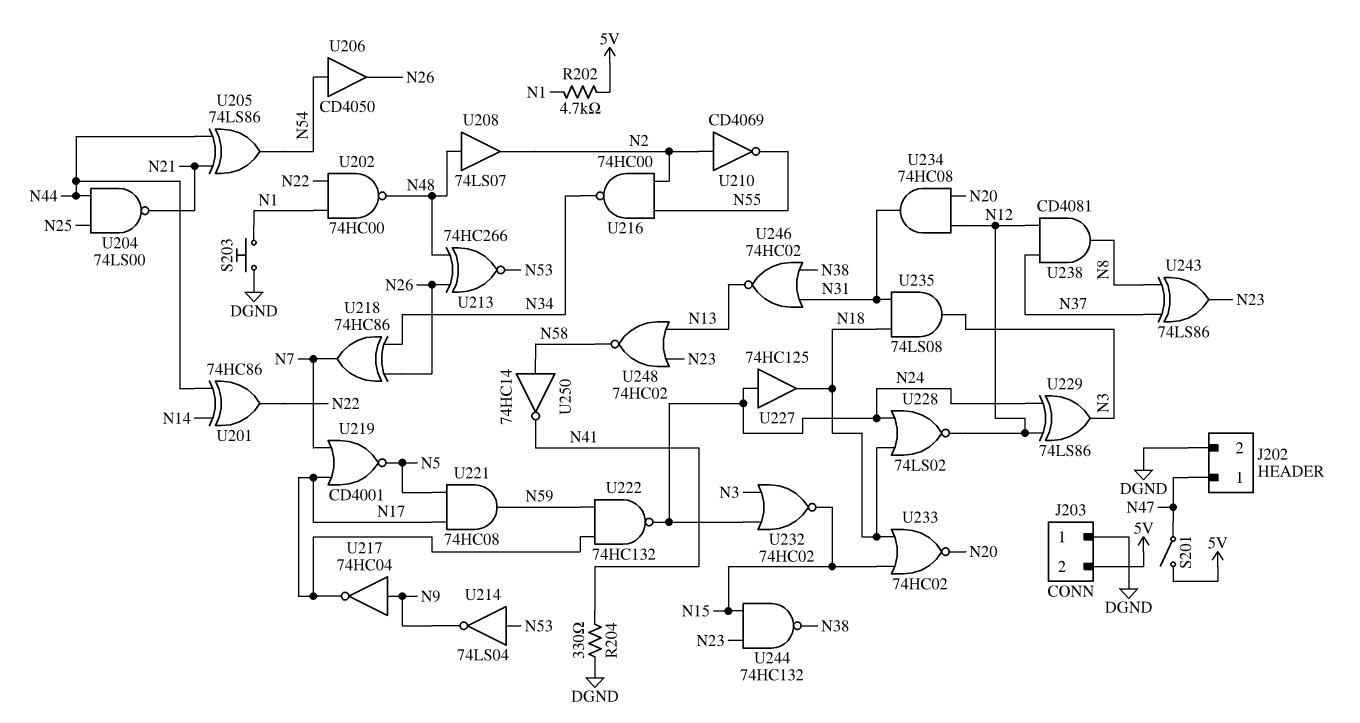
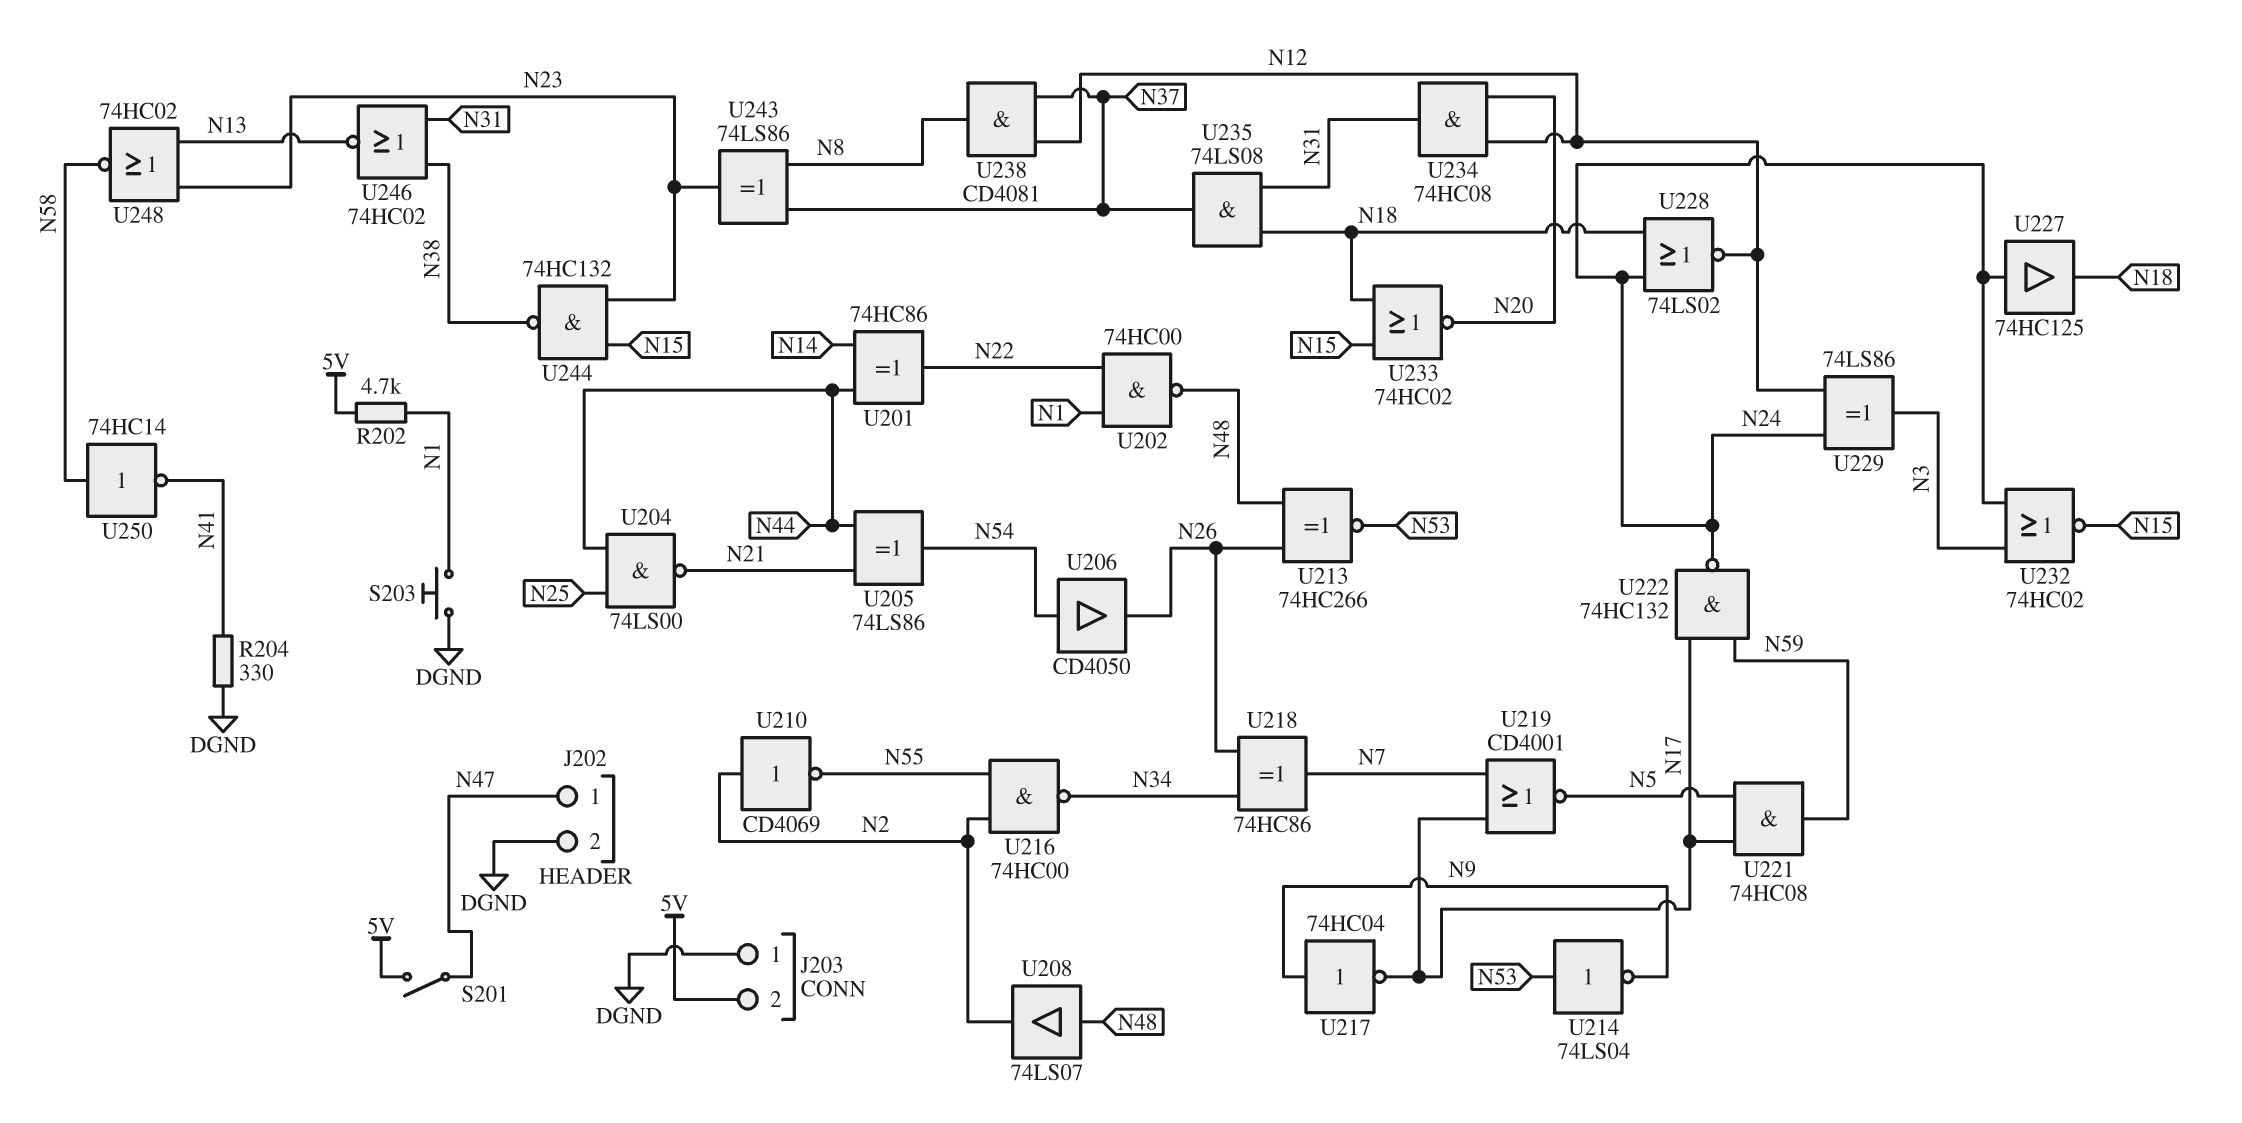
U235: AND 74LS08 (in N18, in N31, out N3) -> AND 74LS08 (in N18, in N31, out N37)

